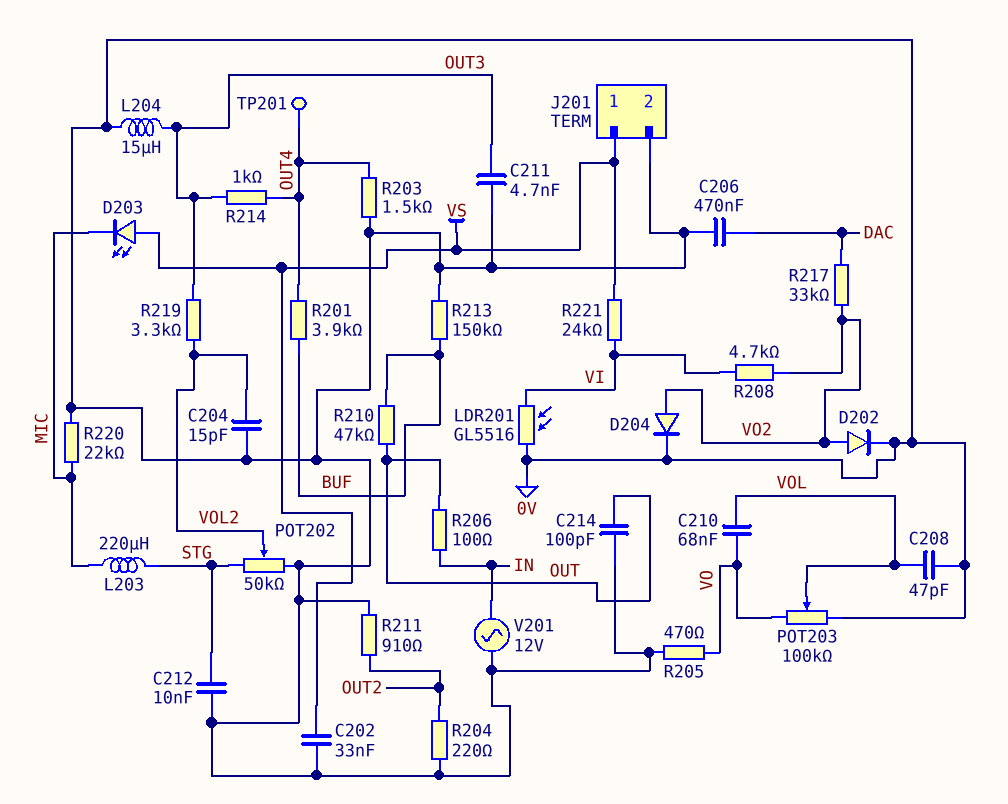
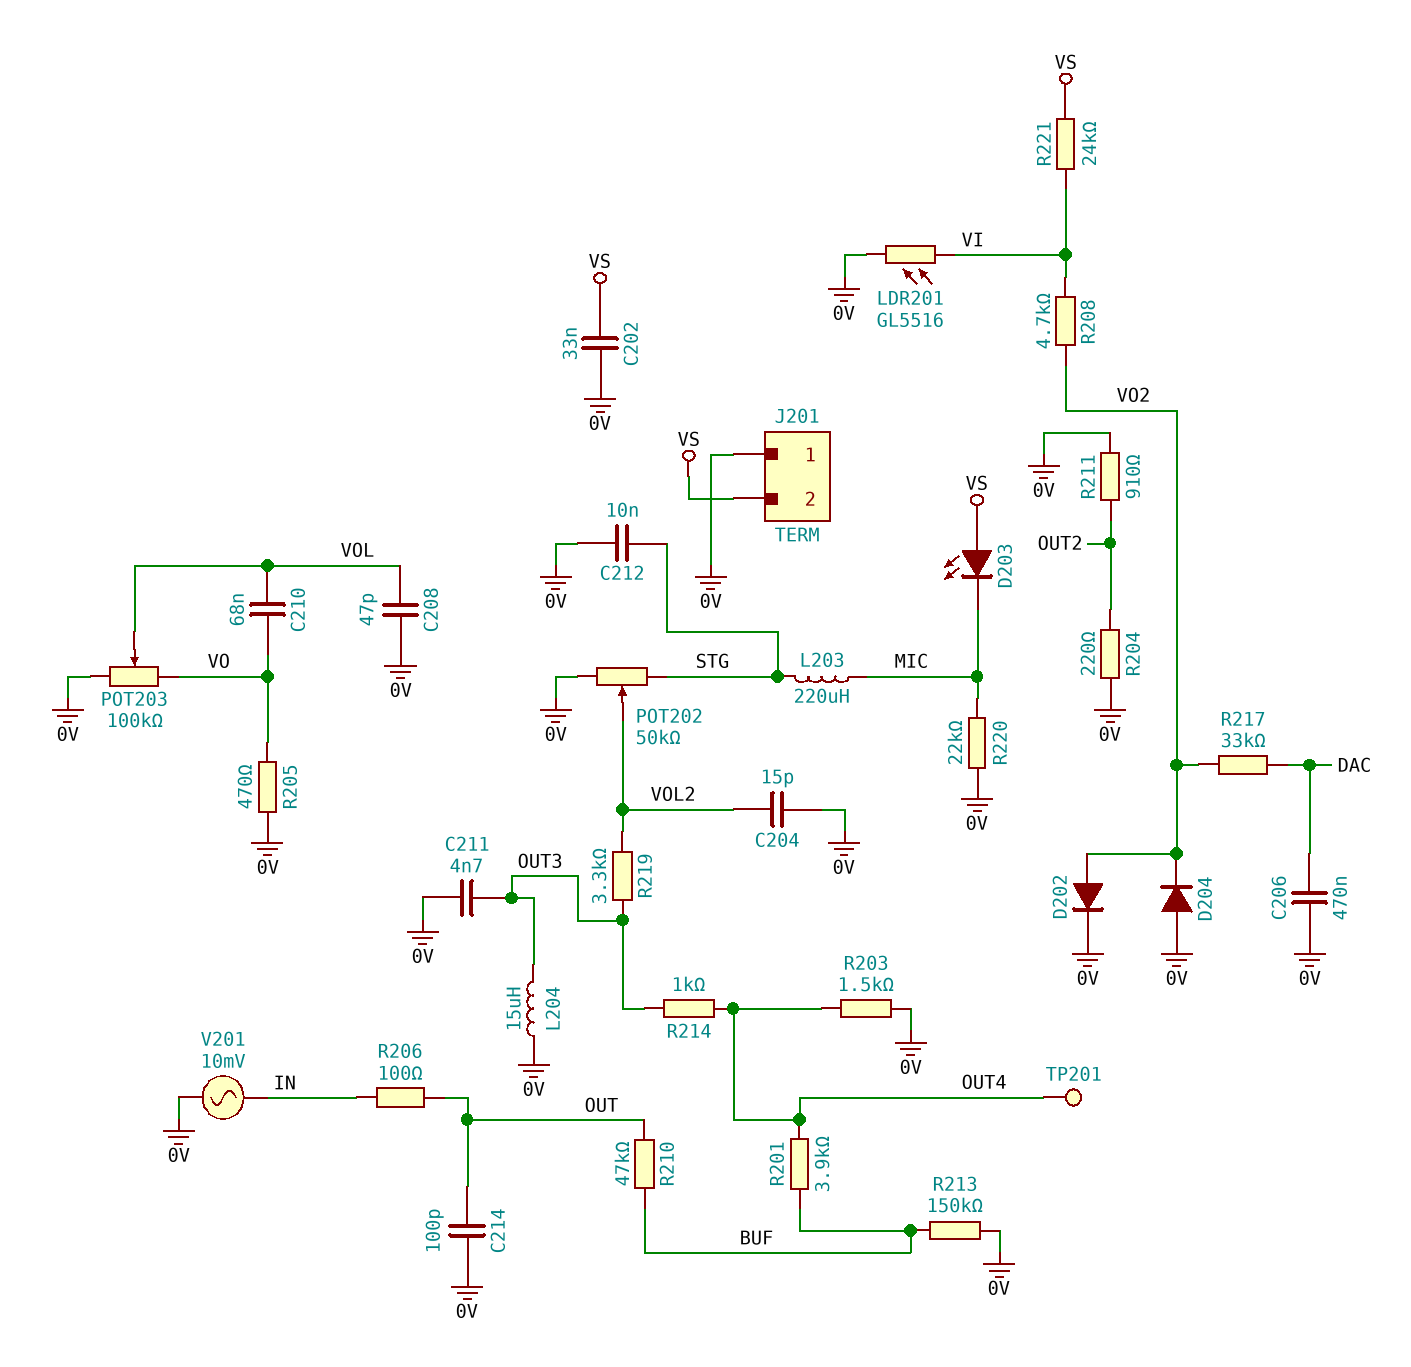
D204: diode (A VO2, K 0V) -> diode (A 0V, K VO2)
J201 pin 1: VS -> 0V
J201 pin 2: 0V -> VS
V201: AC 12V (0V, IN) -> AC 10mV (0V, IN)

